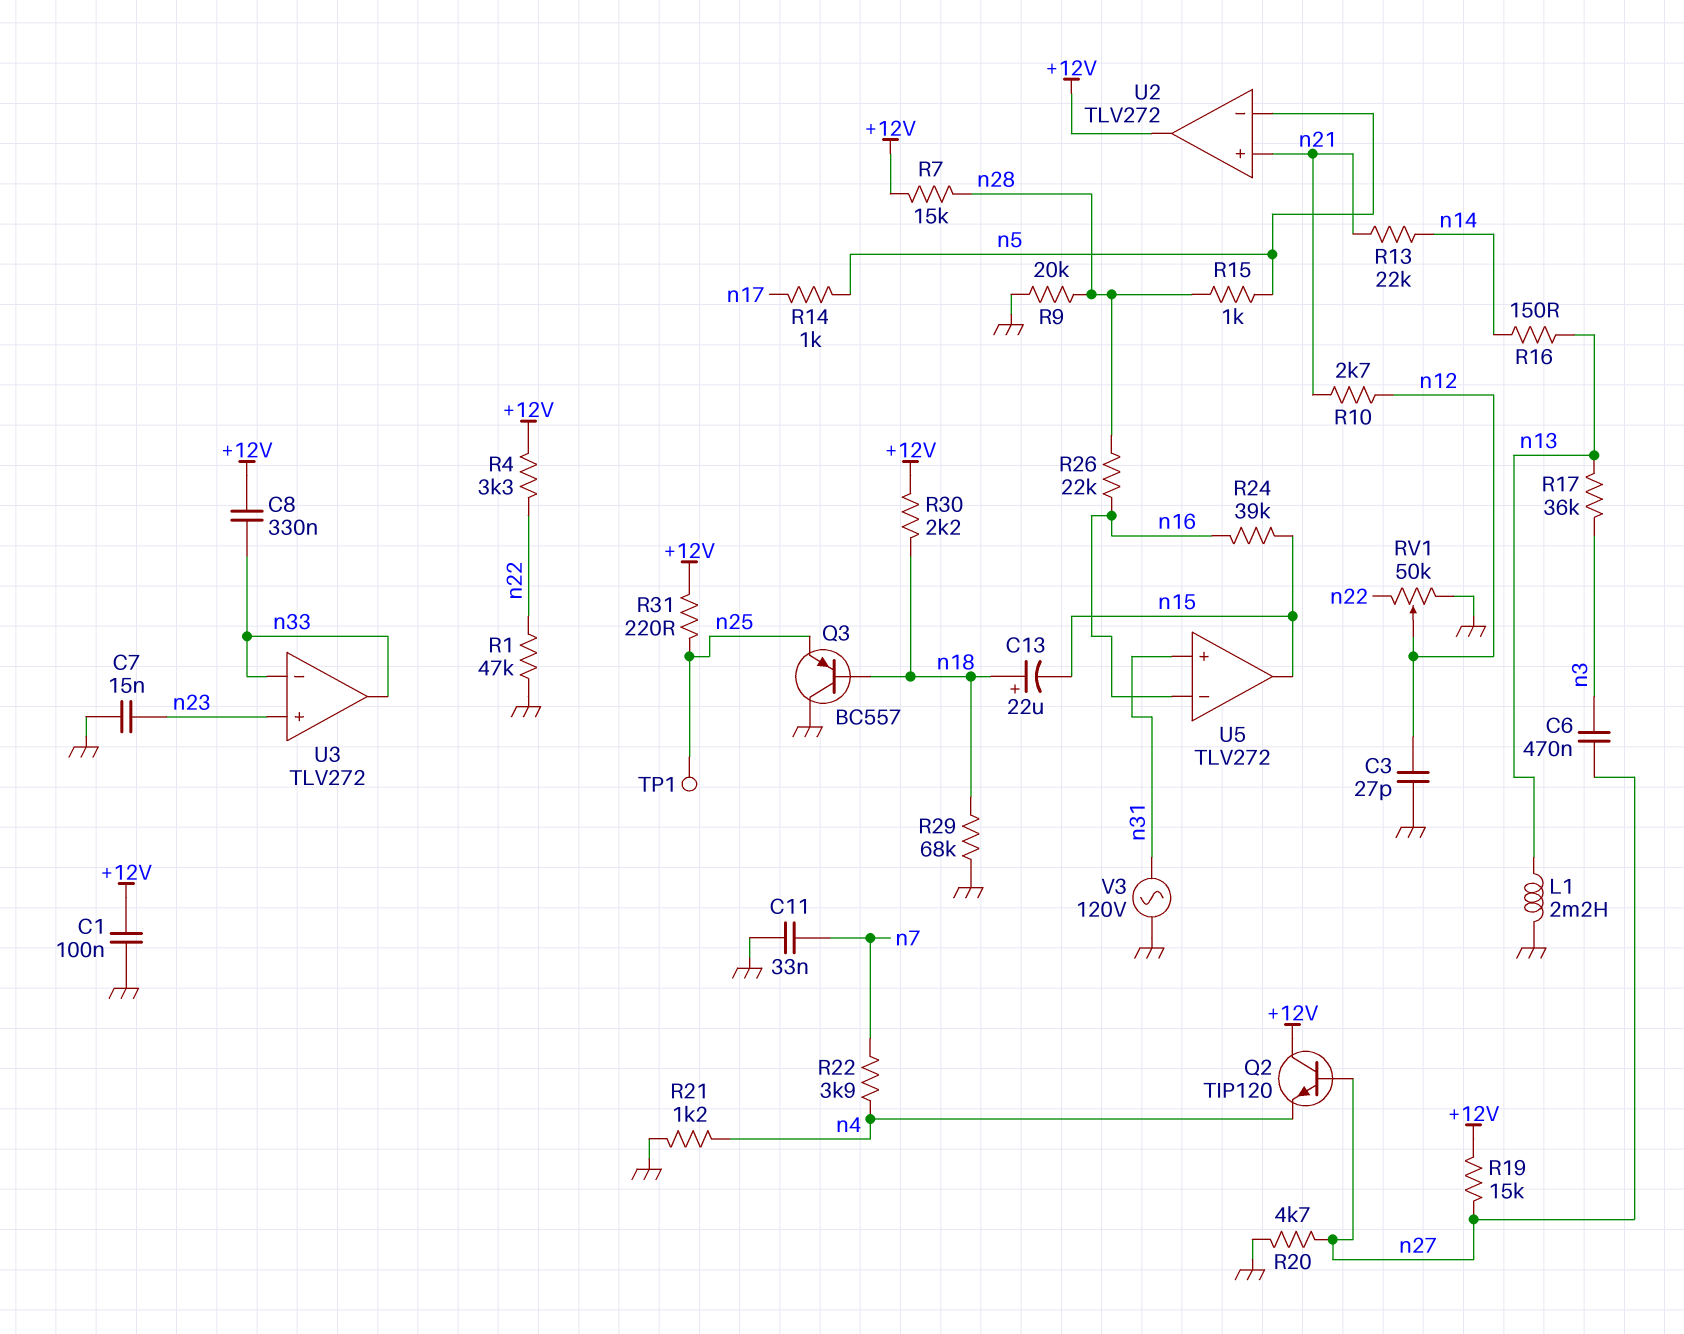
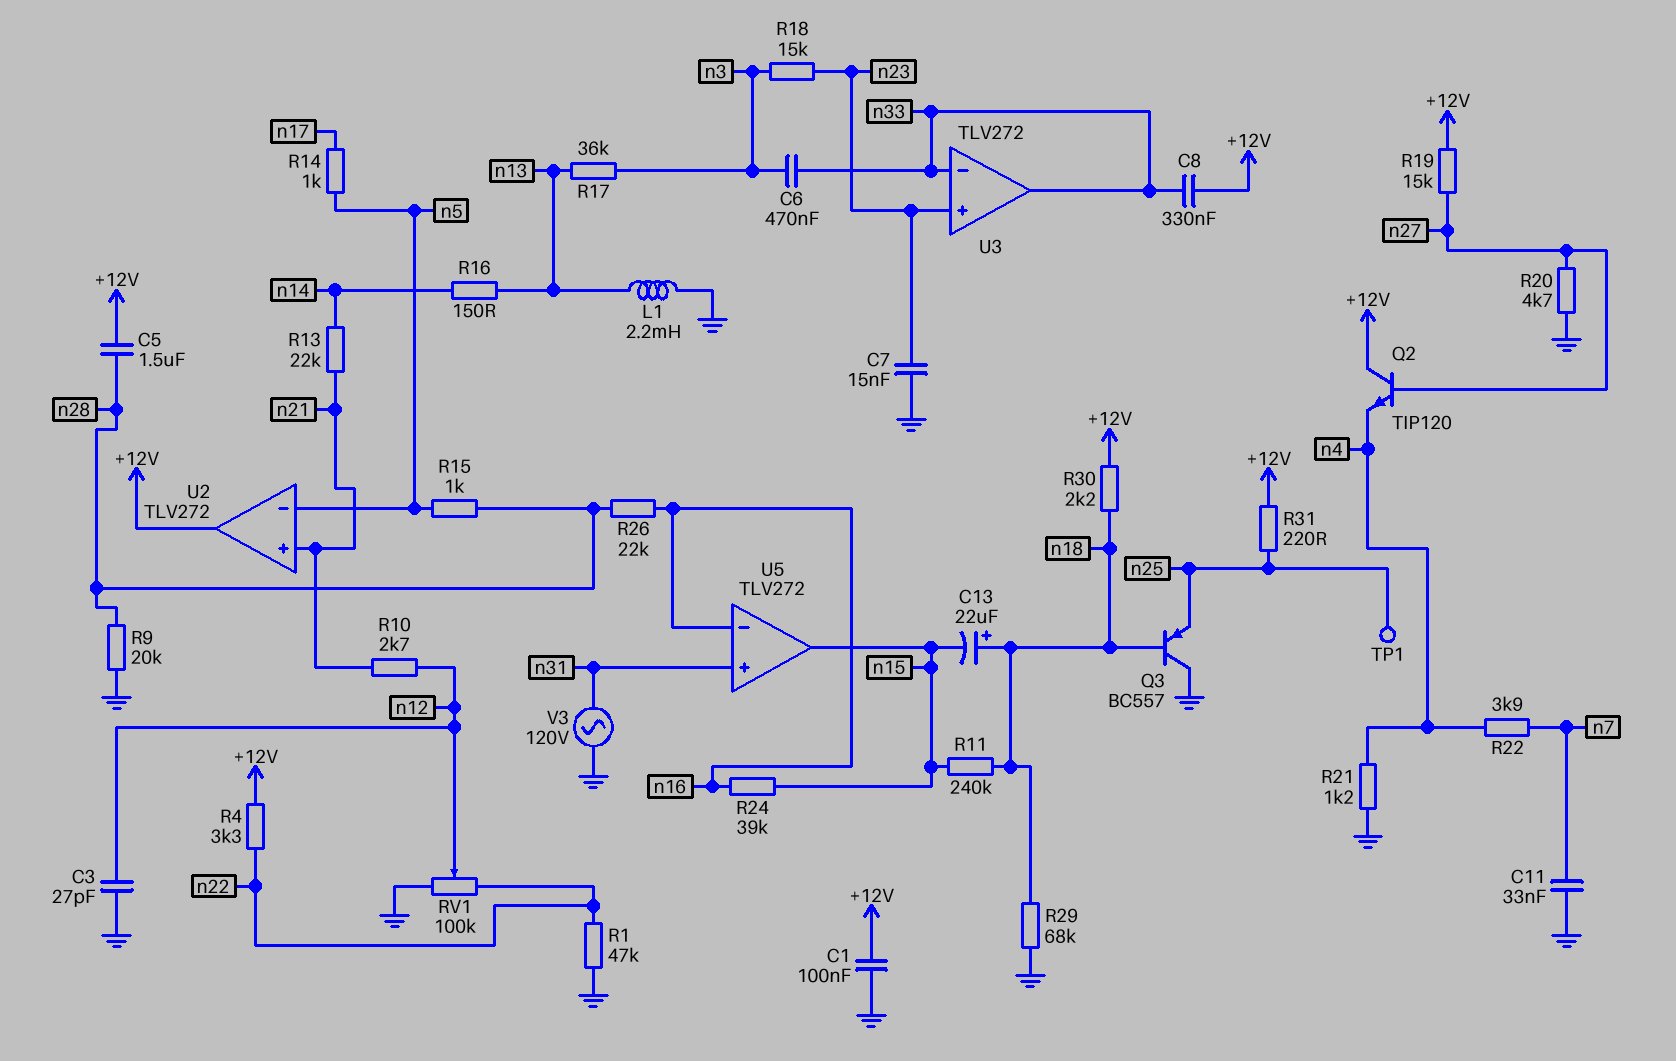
C5: none -> 1.5uF (+12V, n28)
C6: 470nF (n3, n27) -> 470nF (n3, n33)
R7: 15k (+12V, n28) -> none
R11: none -> 240k (n15, n18)
R18: none -> 15k (n3, n23)
RV1: 50k (GND, n22, wiper n12) -> 100k (GND, n22, wiper n12)

